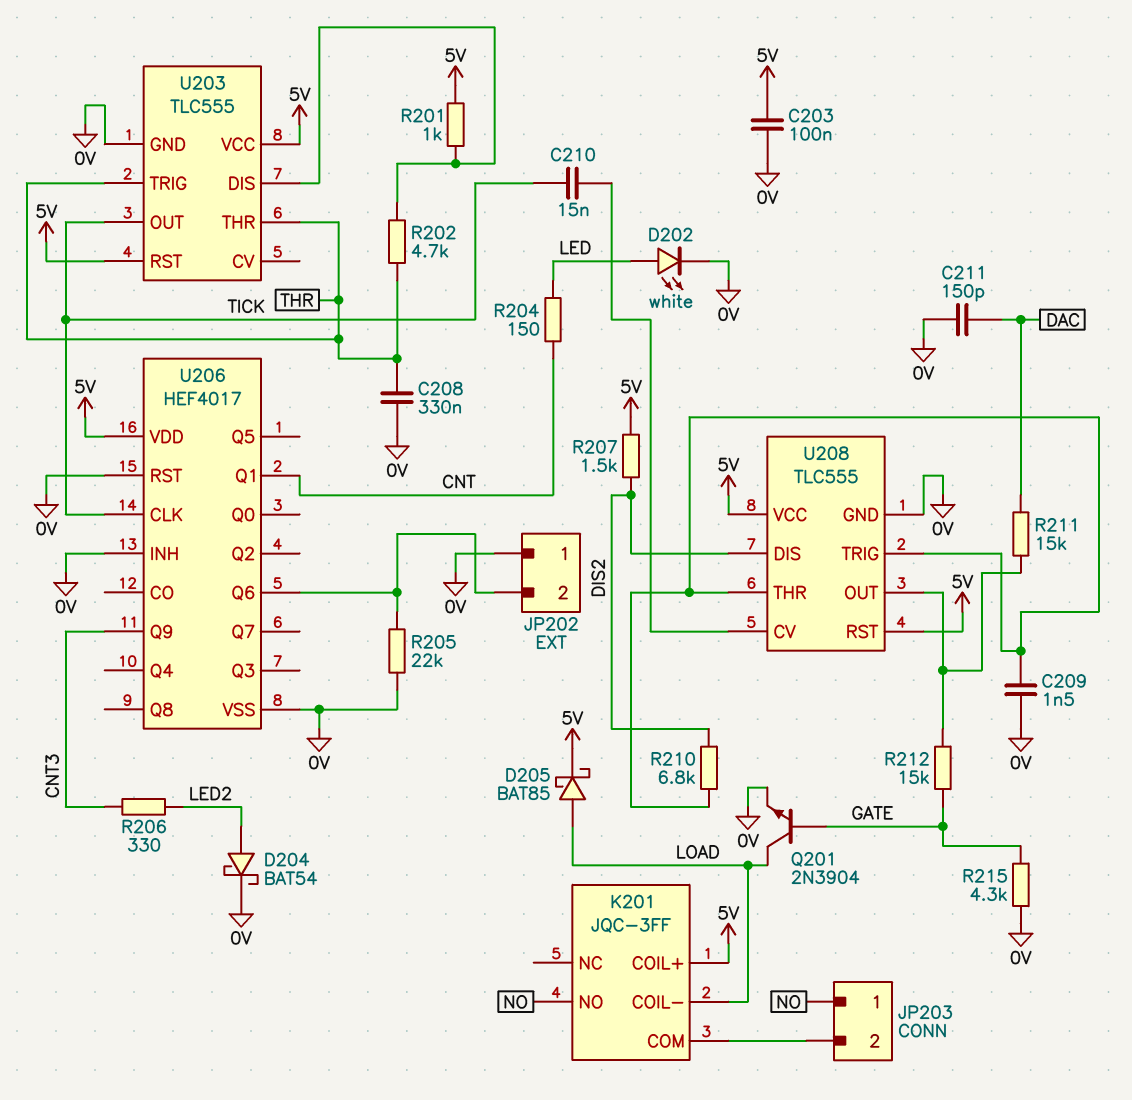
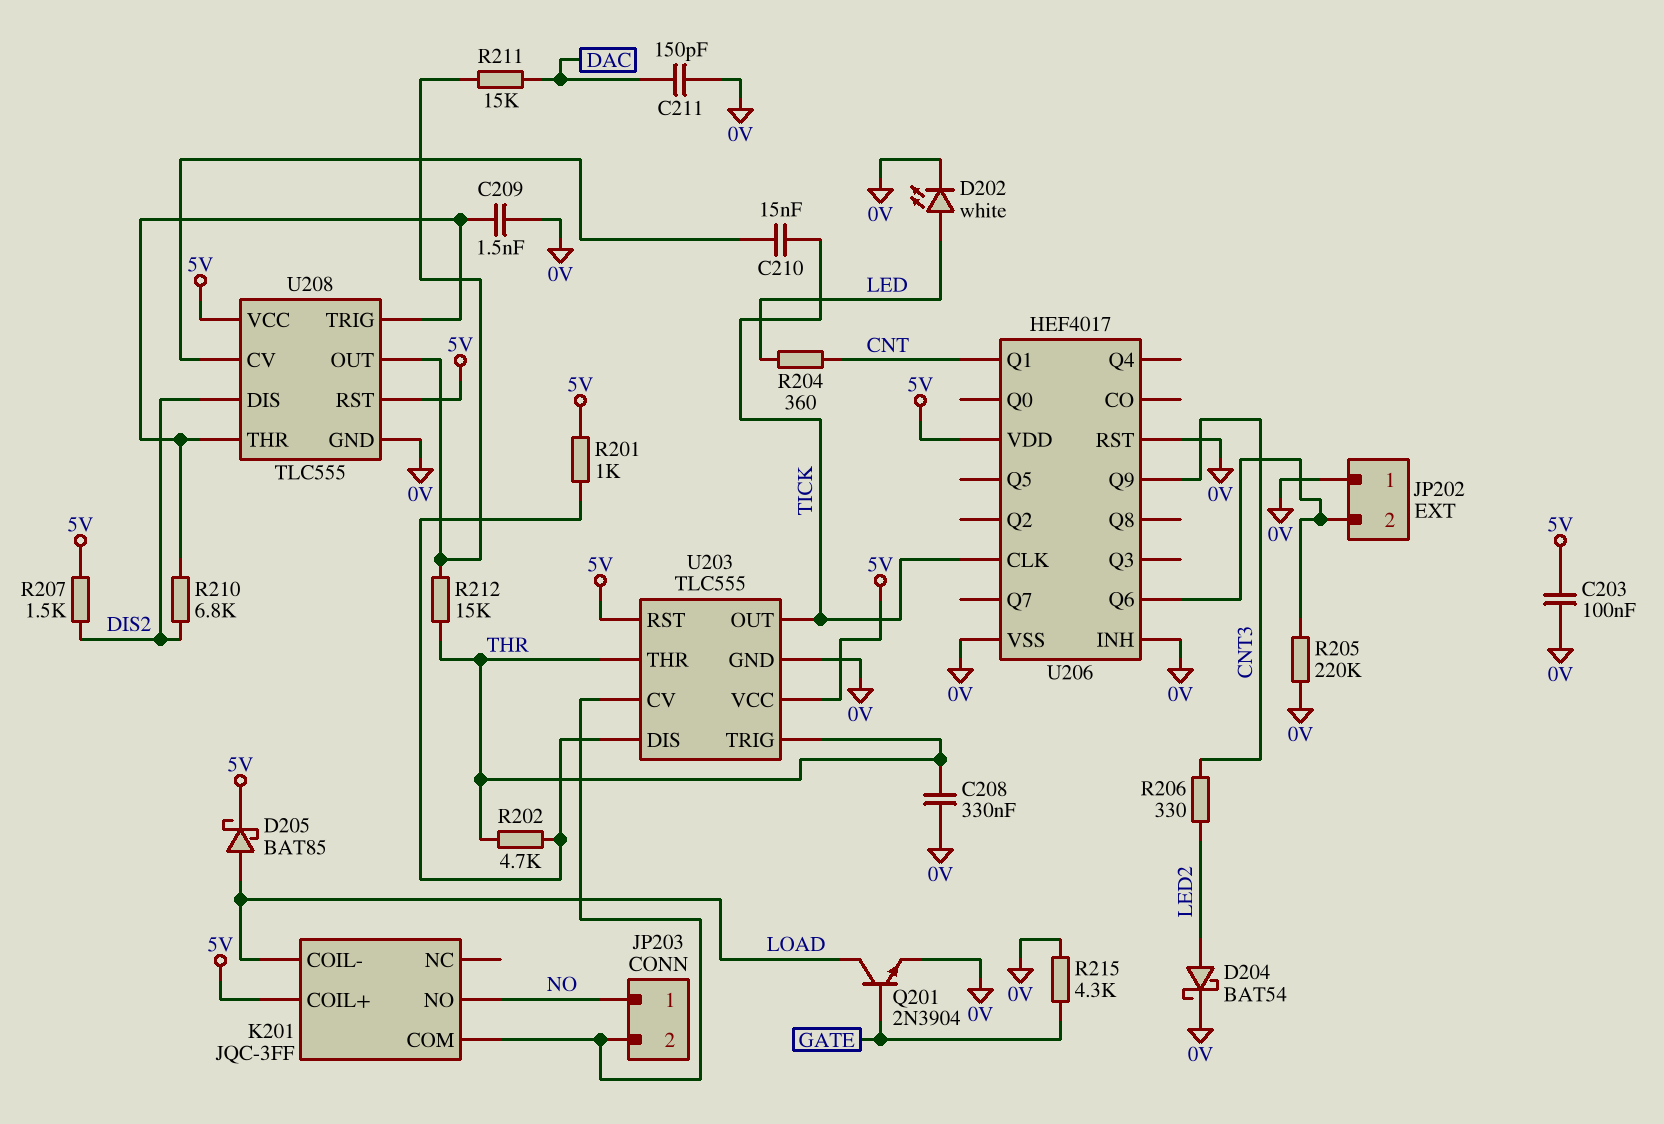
R204: 150 (CNT, LED) -> 360 (CNT, LED)
R205: 22k (0V, JP202/2) -> 220k (0V, JP202/2)
R212: 15k (GATE, U208/OUT) -> 15k (THR, U208/OUT)
U203 pin CV: none -> JP203/2

